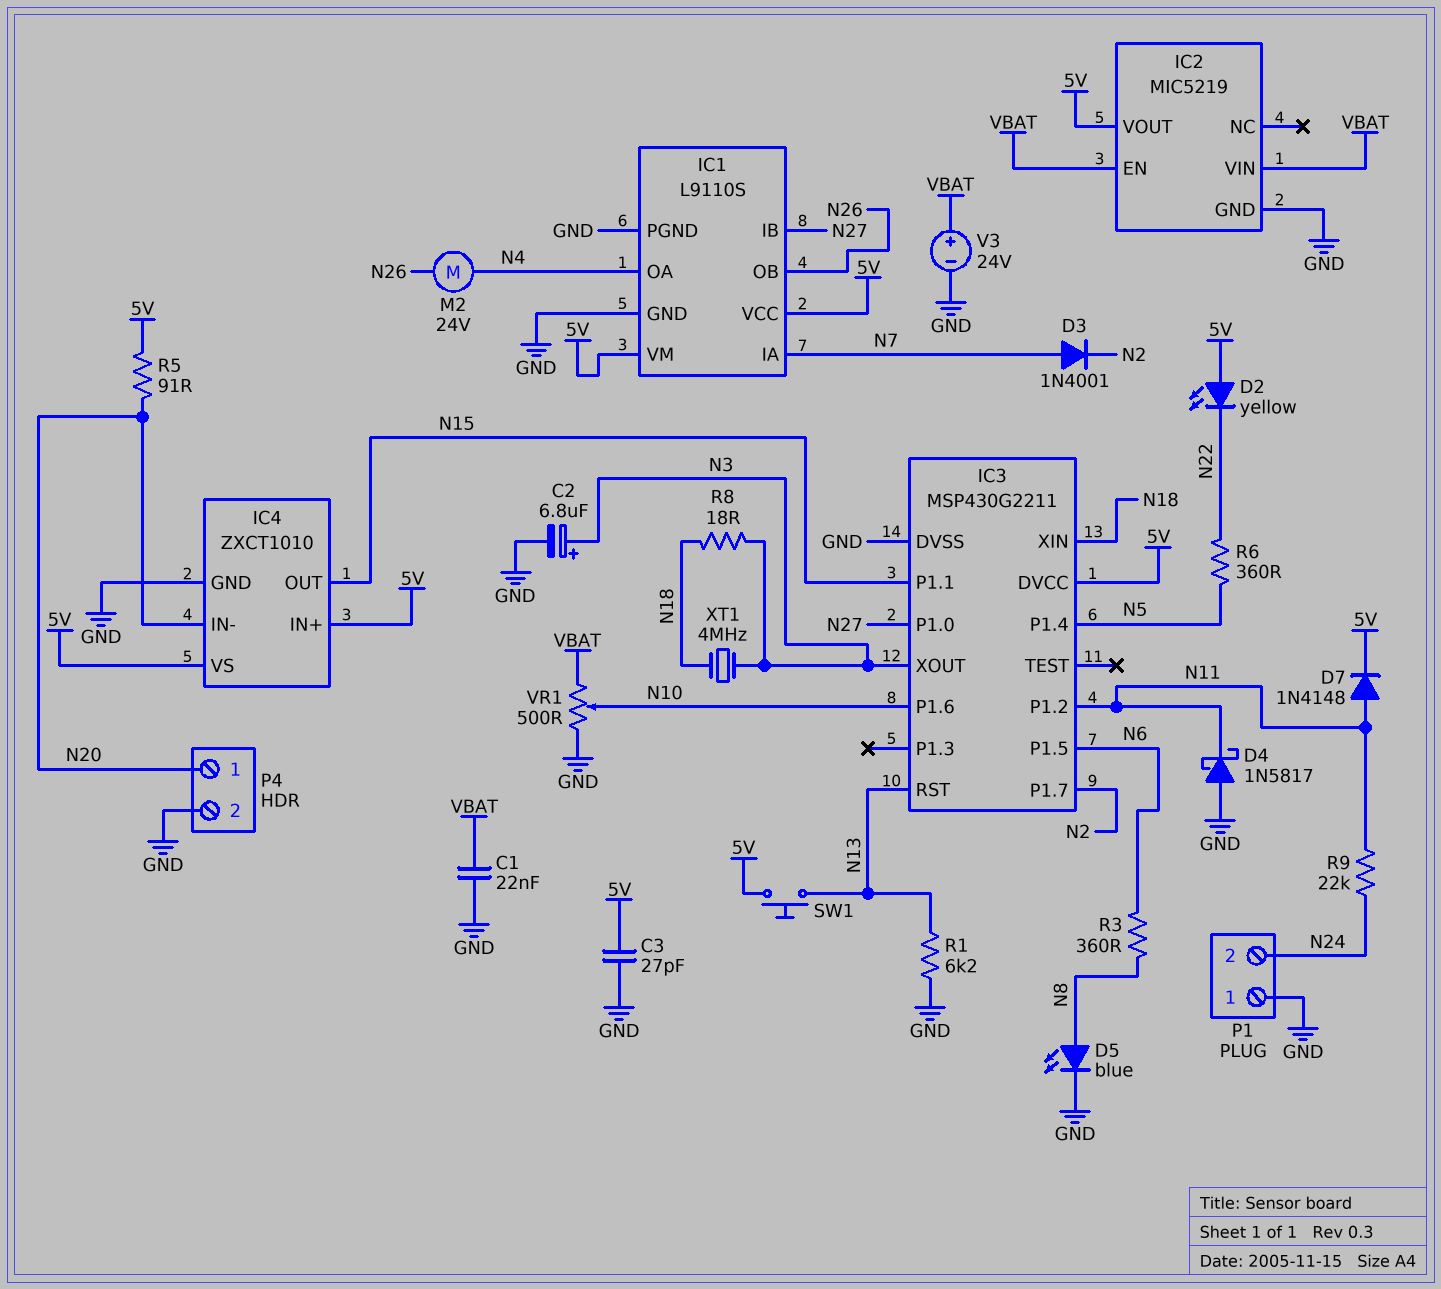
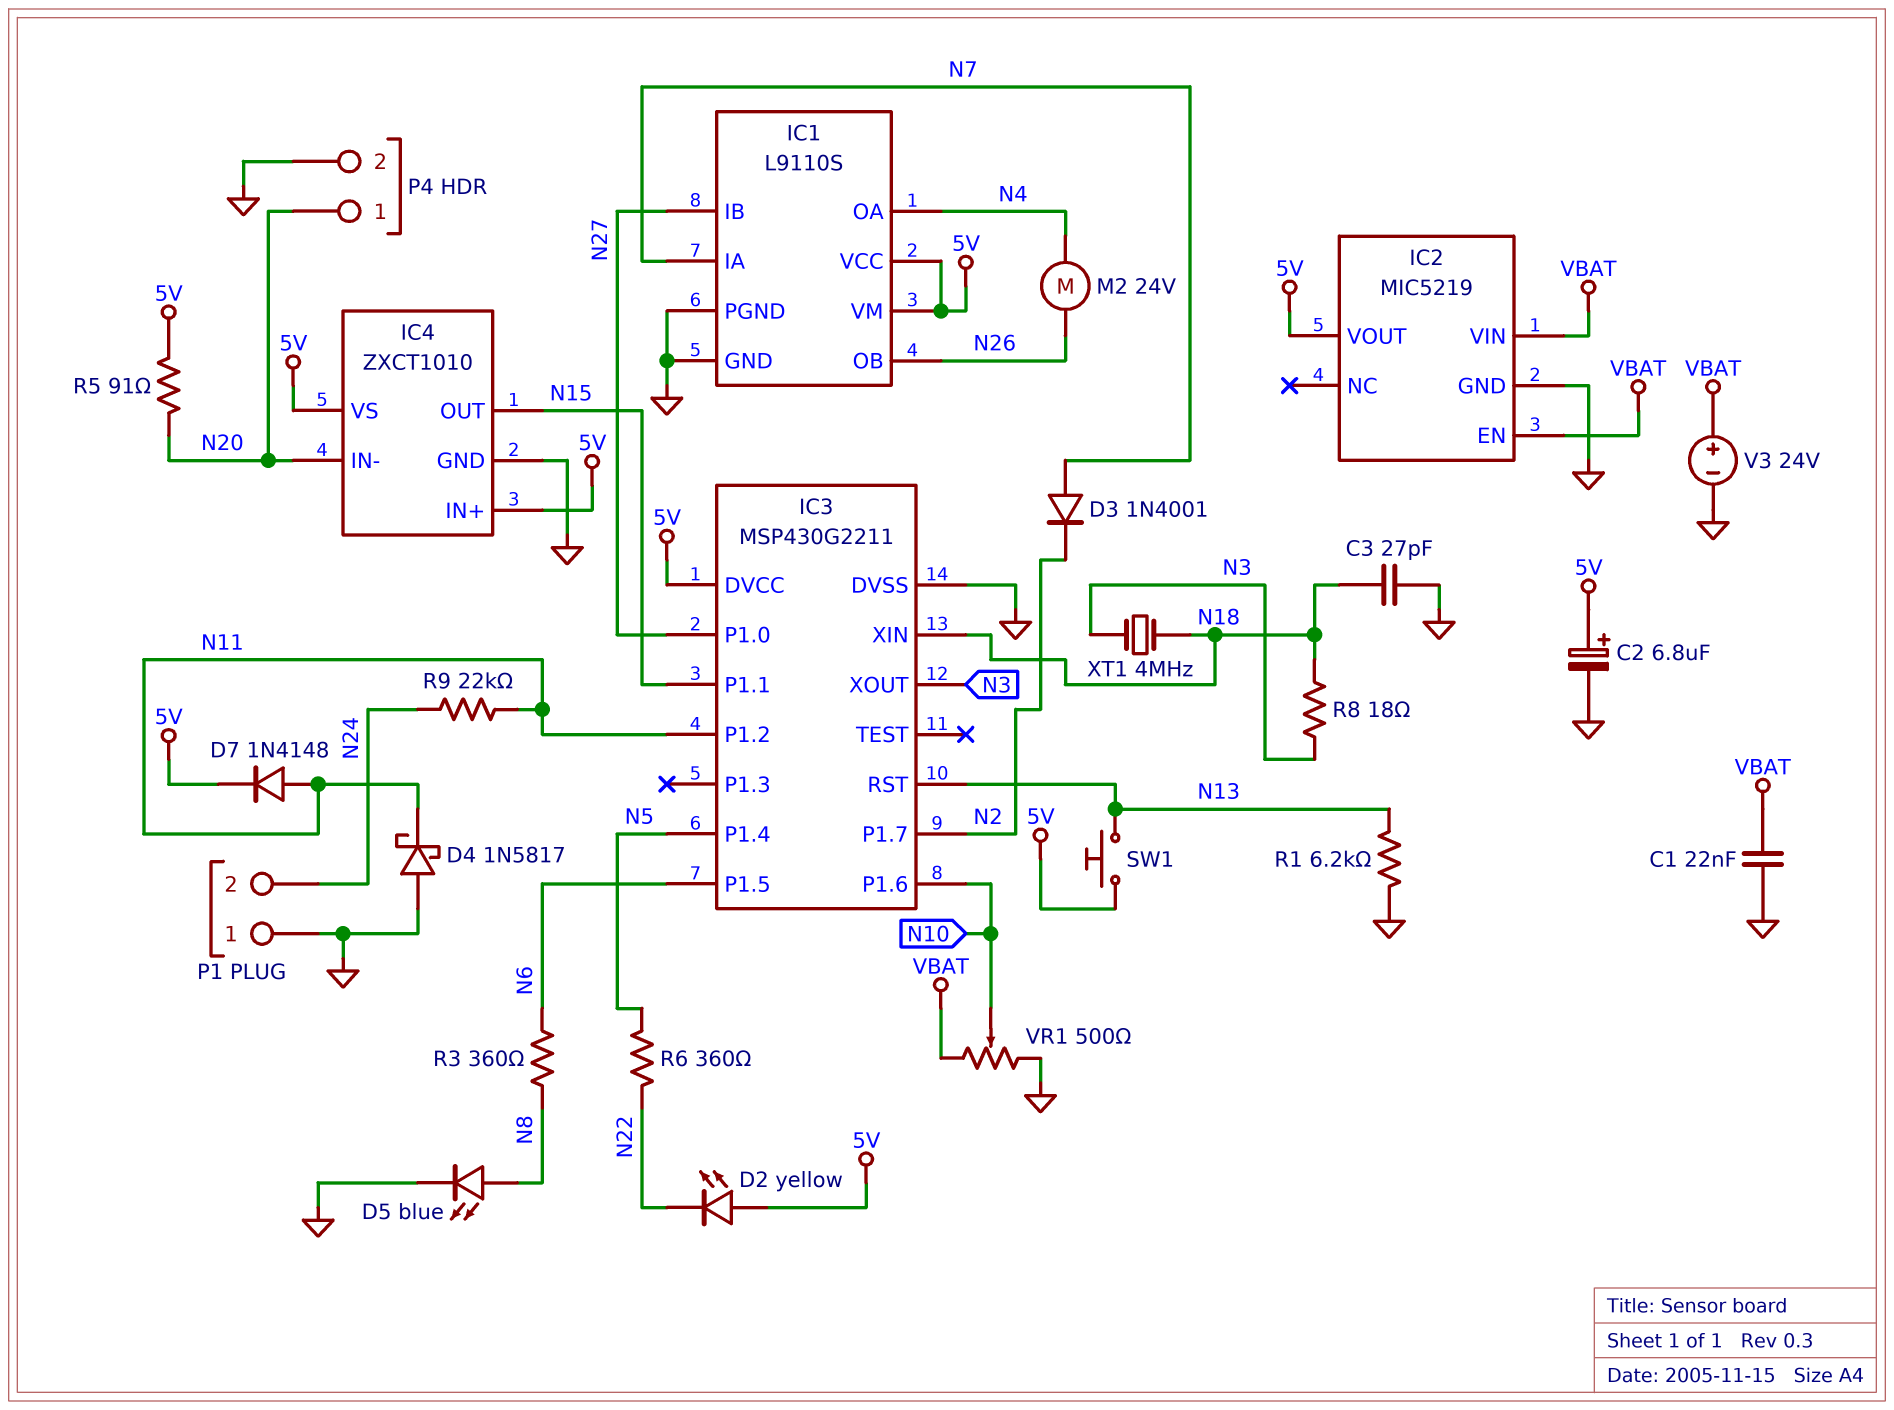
C2: 6.8uF (plus N3, minus GND) -> 6.8uF (plus 5V, minus GND)
C3: 27pF (5V, GND) -> 27pF (GND, N18)

